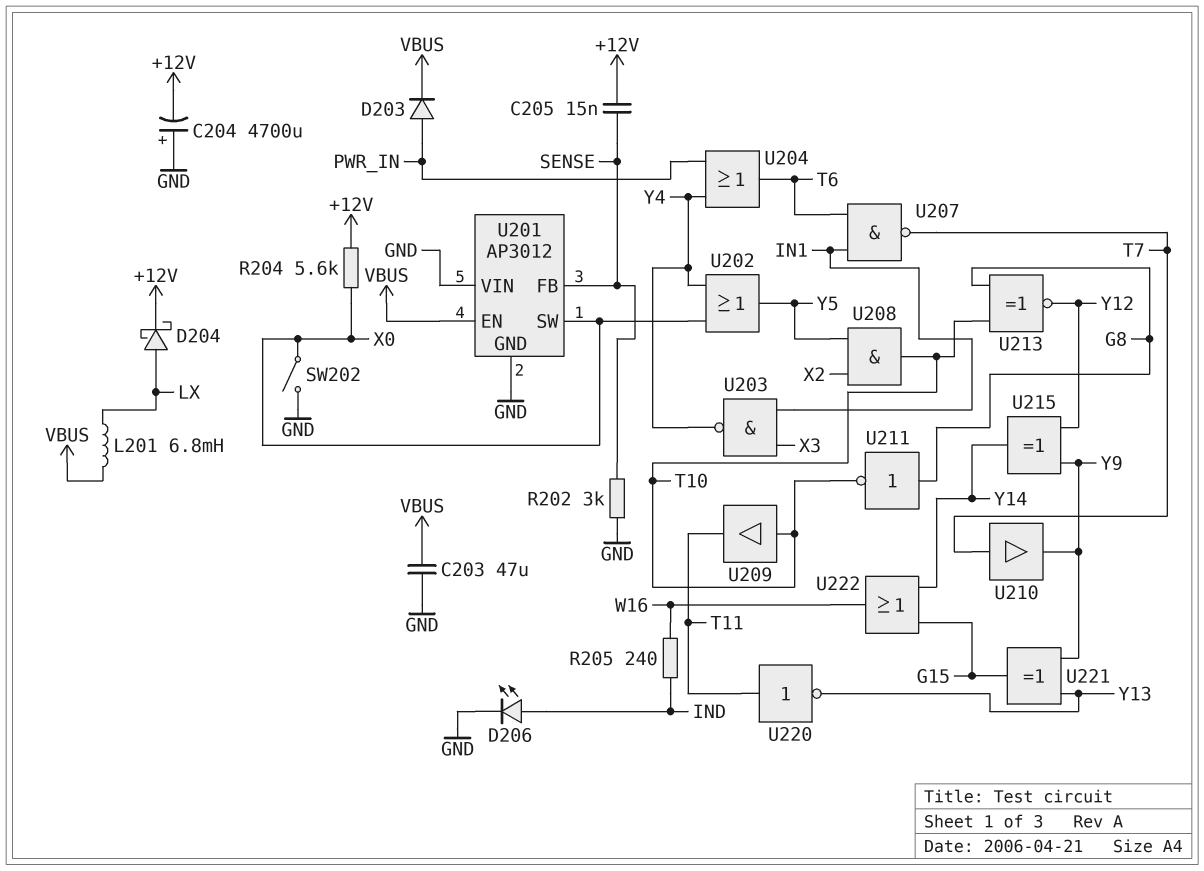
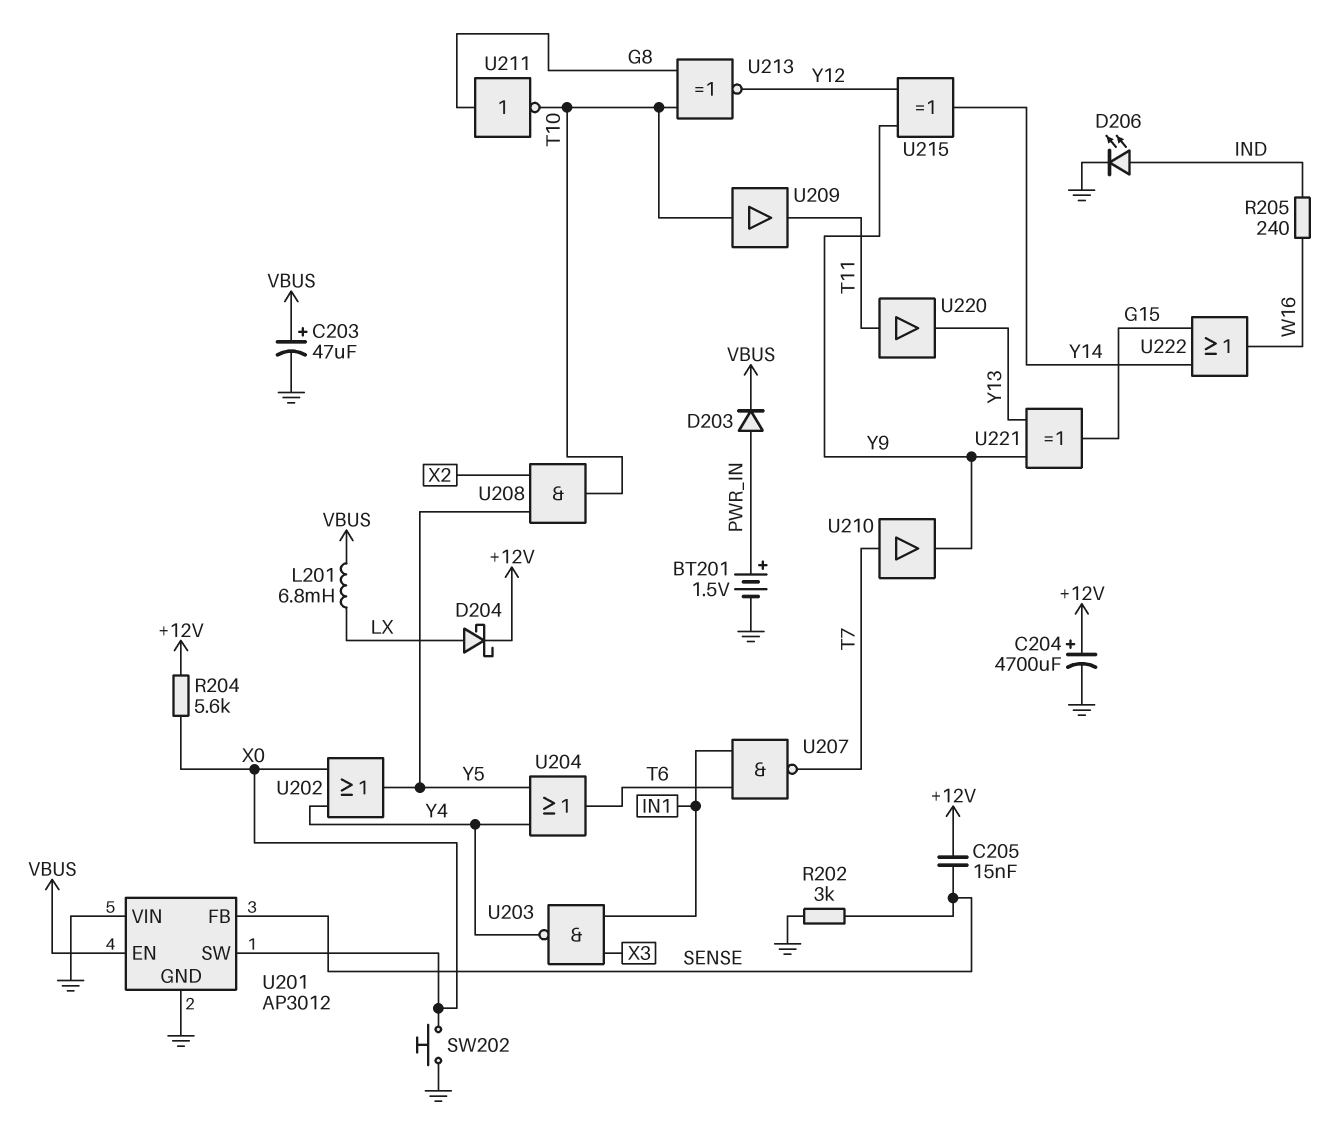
BT201: none -> 1.5V (plus PWR_IN, minus GND)
C203: 47uF (GND, VBUS) -> 47uF (plus VBUS, minus GND)
C204: 4700uF (plus GND, minus +12V) -> 4700uF (plus +12V, minus GND)
SW202: switch (GND, X0) -> button (GND, X0)
U204: OR (in PWR_IN, in Y4, out T6) -> OR (in Y4, in Y5, out T6)
U220: NOT (in T11, out Y13) -> buffer (in T11, out Y13)

